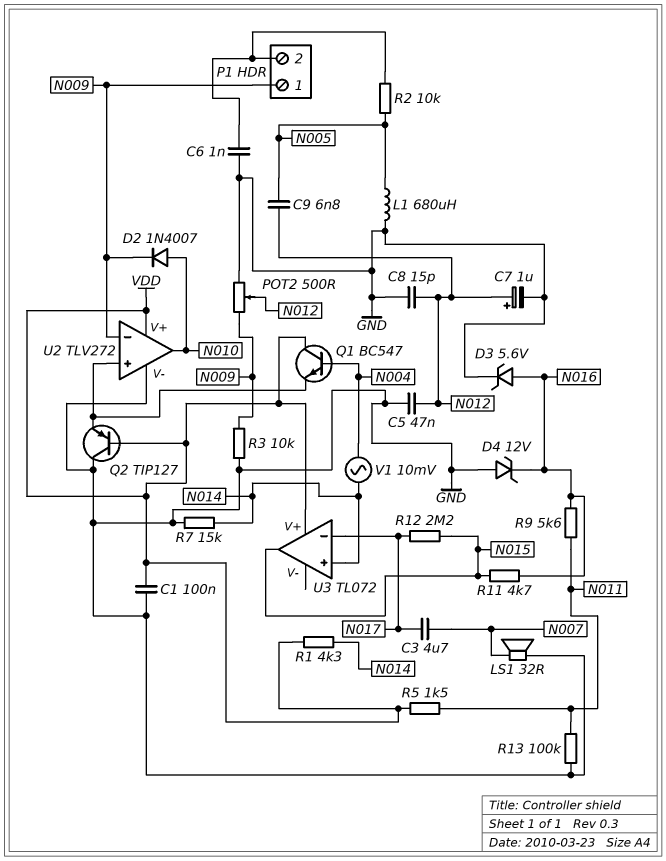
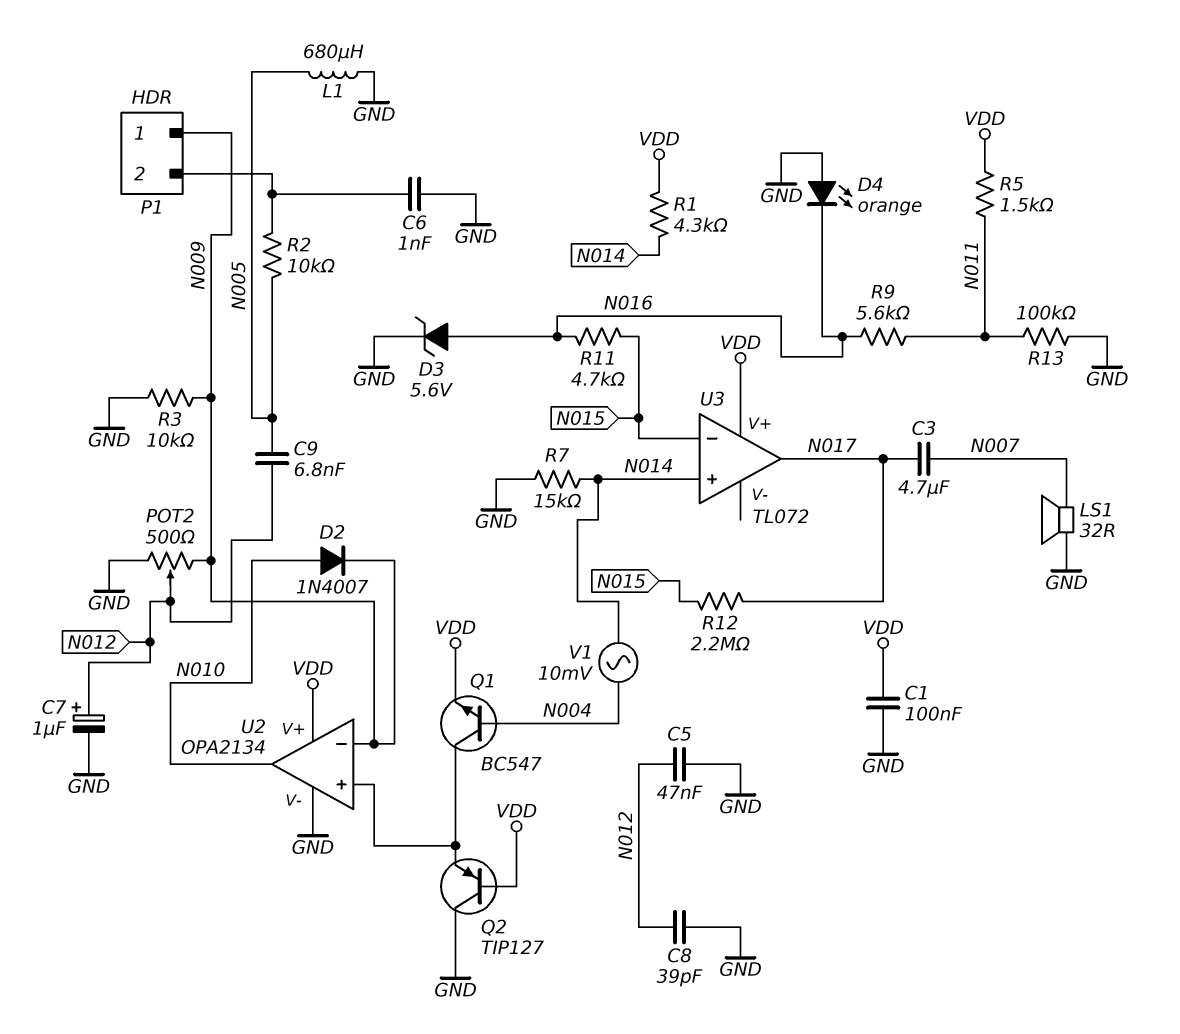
C8: 15pF (GND, N012) -> 39pF (GND, N012)
D4: zener 12V (A GND, K N016) -> LED orange (A GND, K N016)
Q1: NPN BC547 (B N004, C VDD, E U2/in+) -> NPN BC547 (B N004, C U2/in+, E VDD)
U2: TLV272 -> OPA2134
U3 pin in-: N017 -> N015
U3 pin out: N015 -> N017

